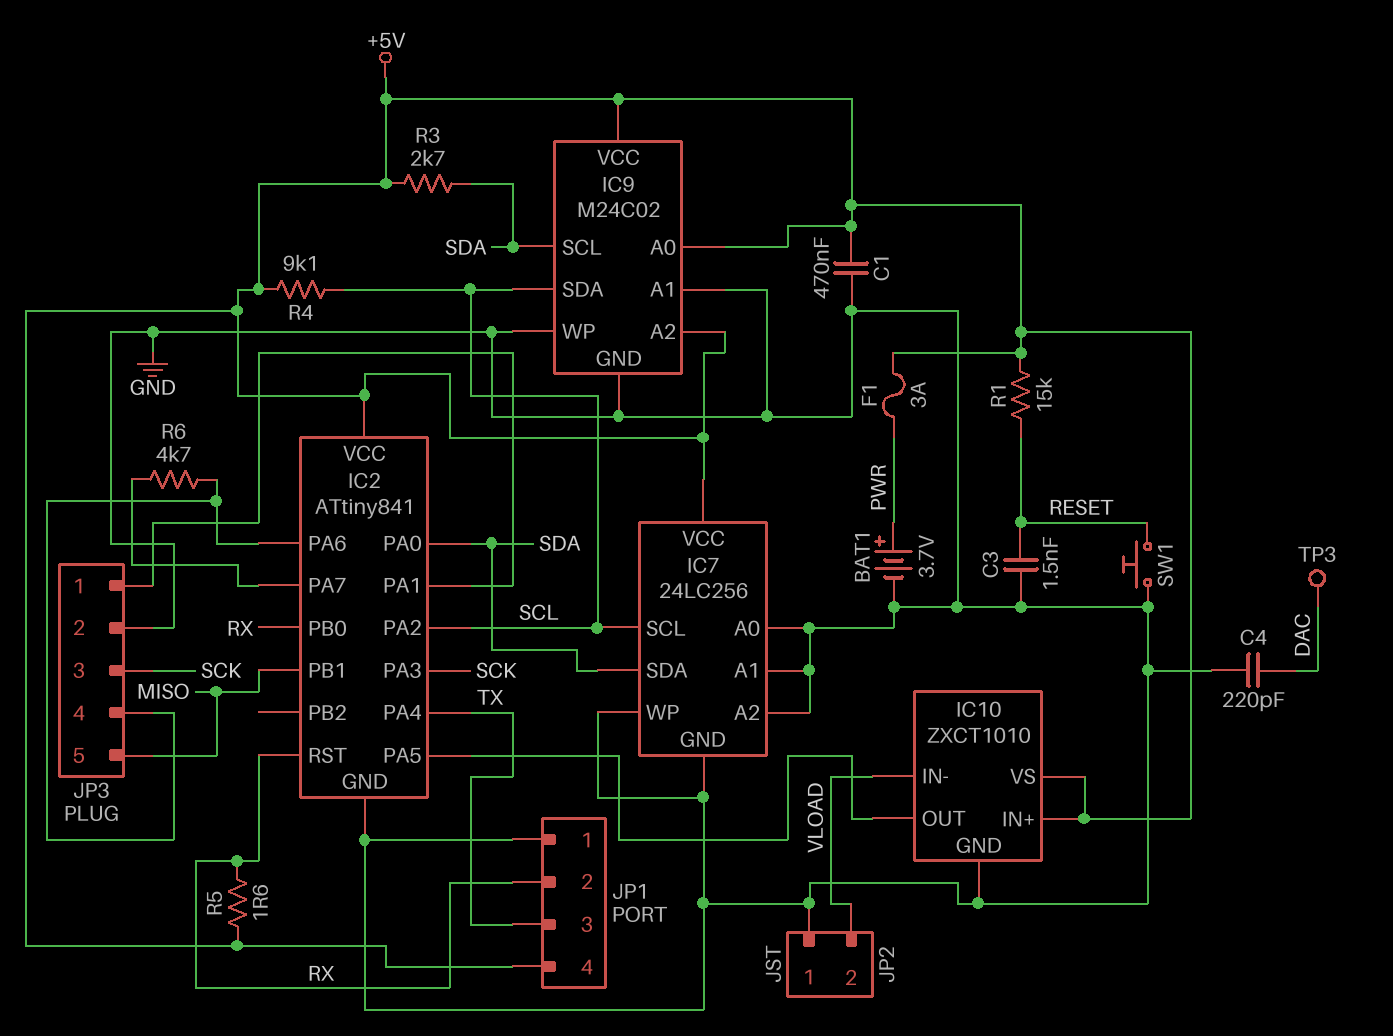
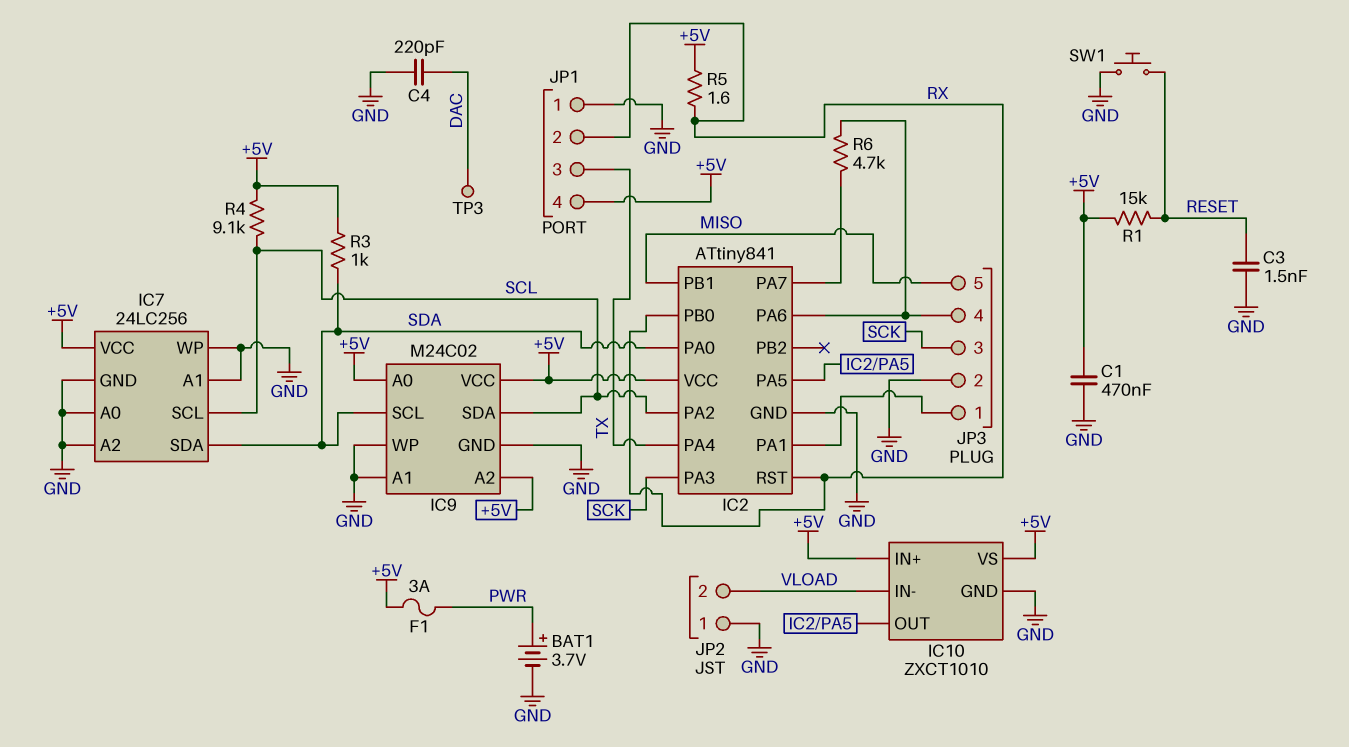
R3: 2.7k (+5V, SDA) -> 1k (+5V, SDA)

